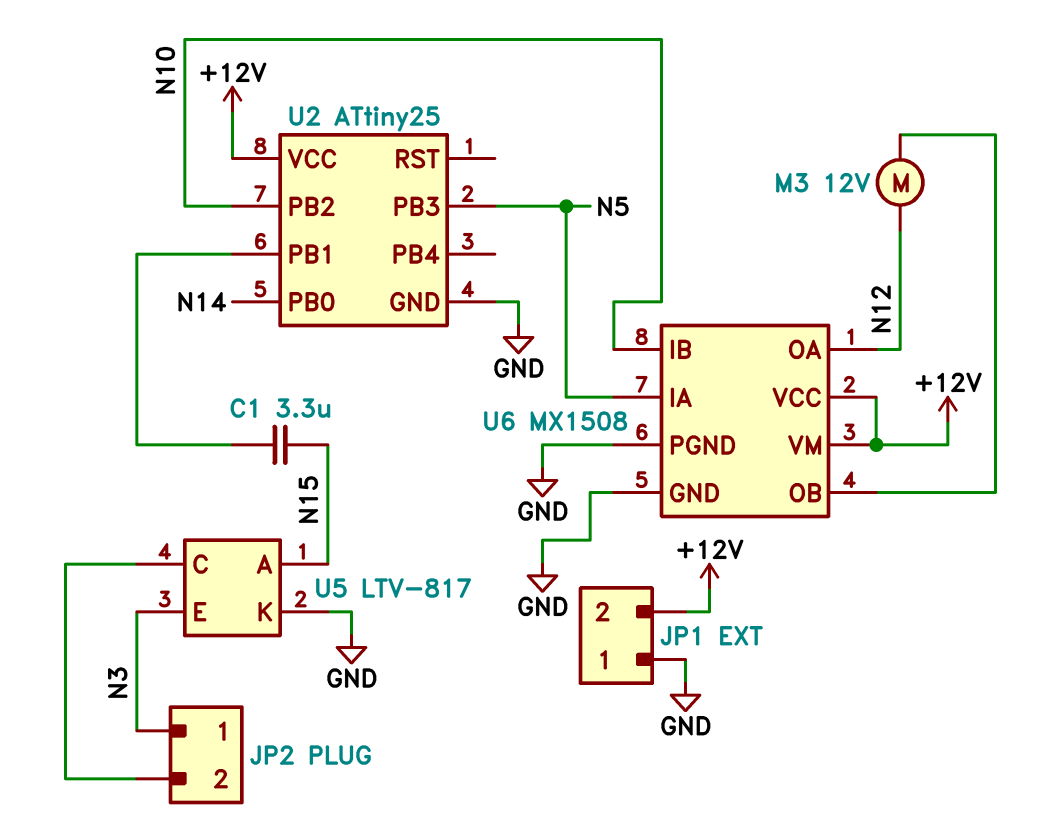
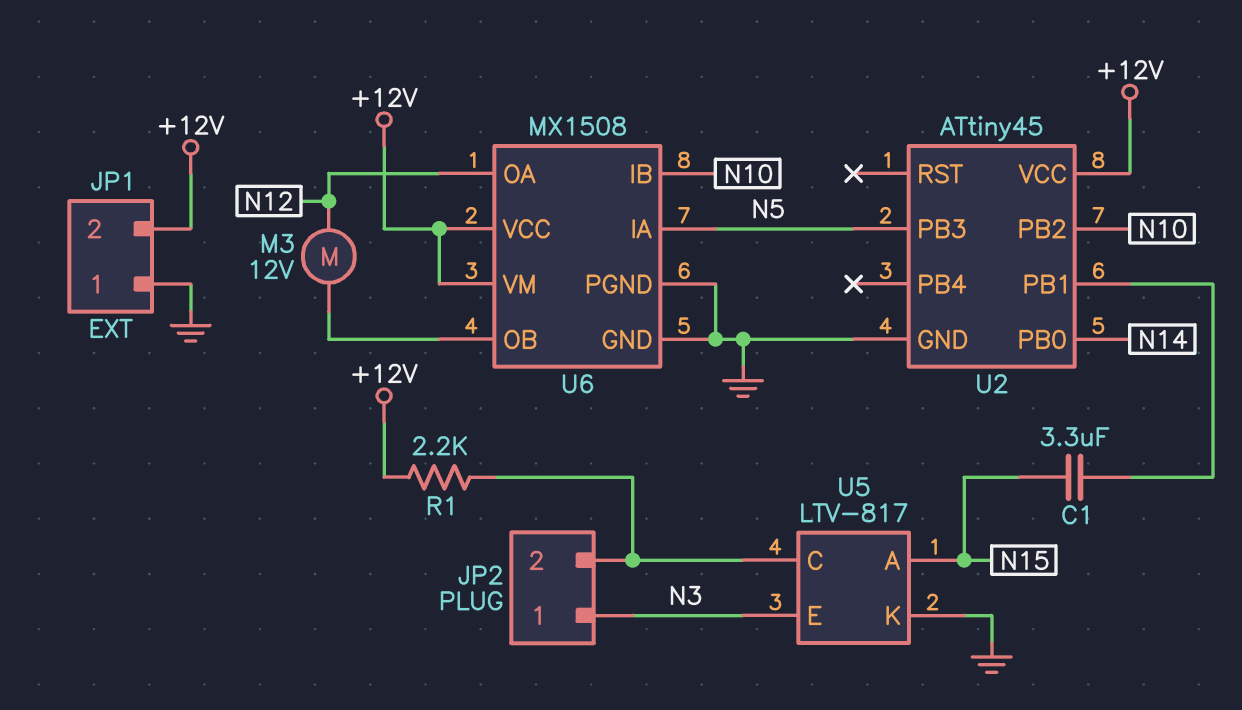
R1: none -> 2.2k (+12V, JP2/2)
U2: ATtiny25 -> ATtiny45

